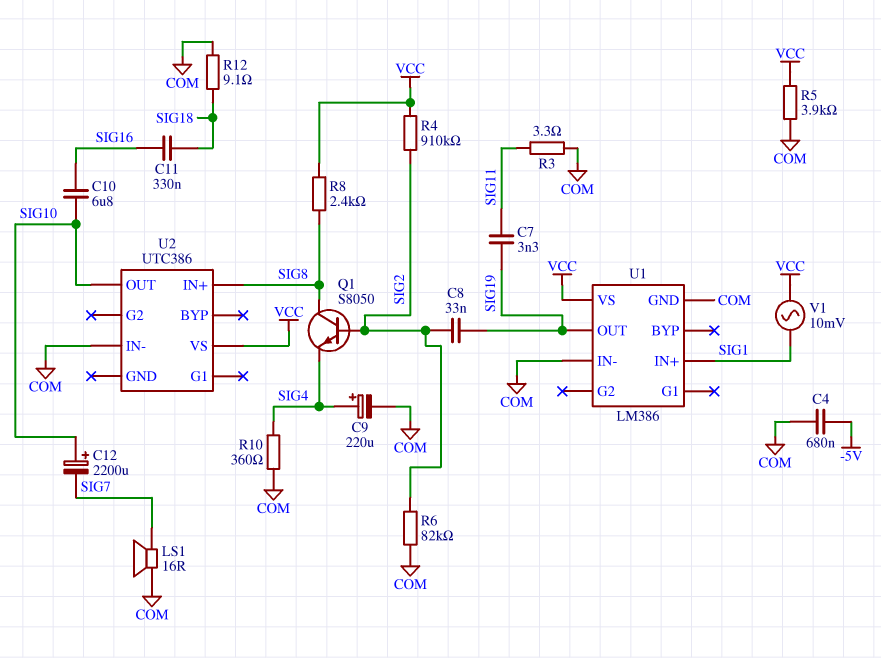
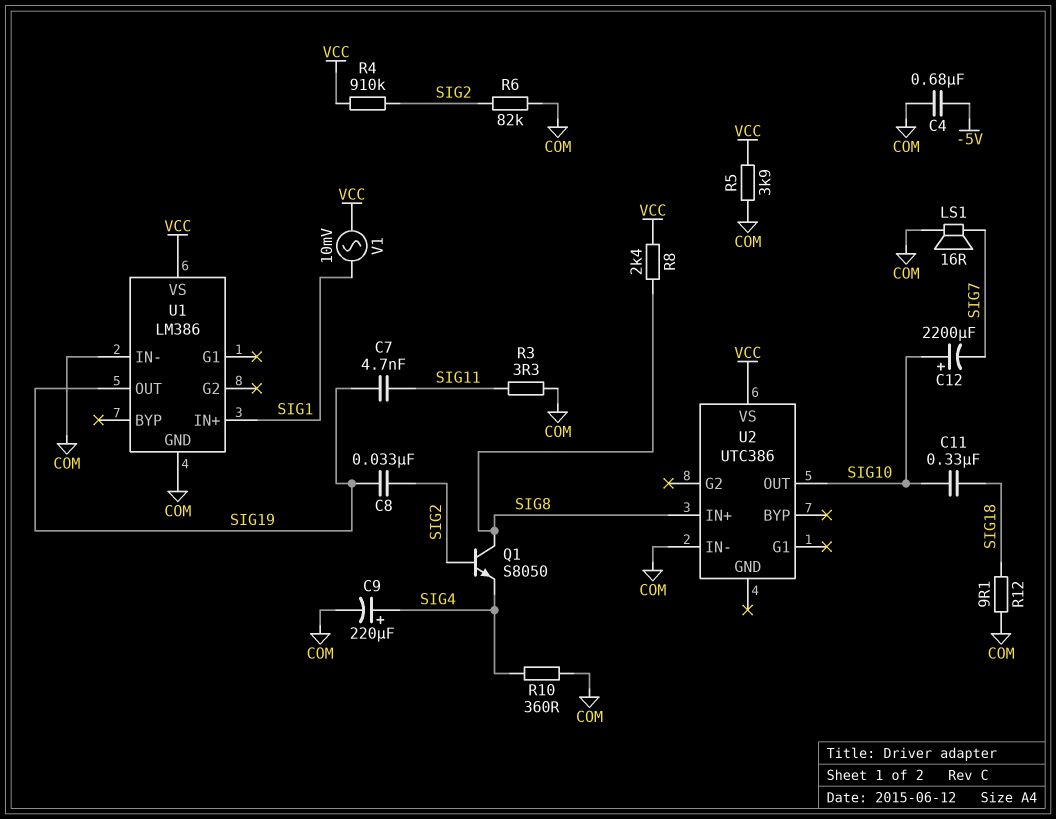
C7: 3.3nF (SIG11, SIG19) -> 4.7nF (SIG11, SIG19)
C10: 6.8uF (SIG10, SIG16) -> none
C11: 330nF (SIG16, SIG18) -> 330nF (SIG10, SIG18)

